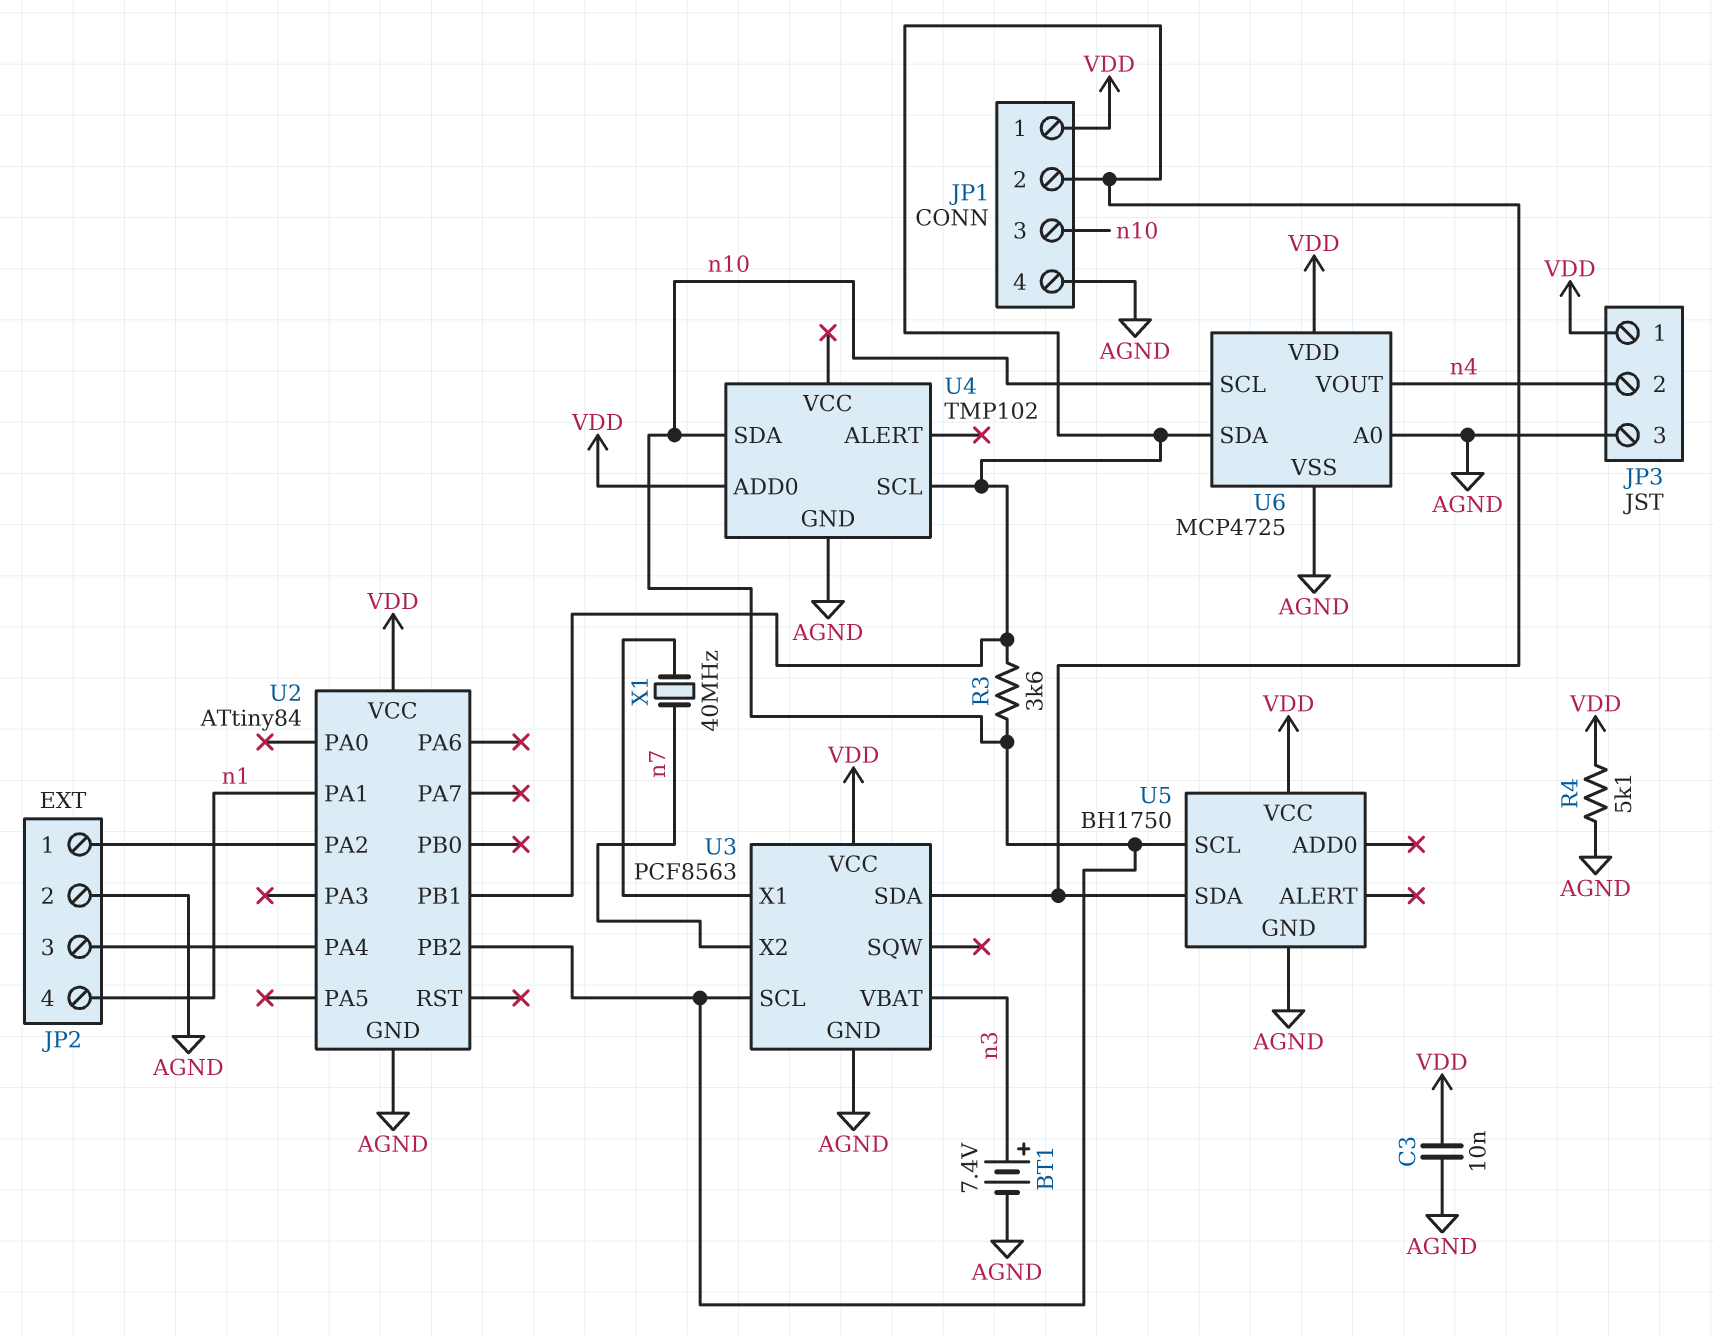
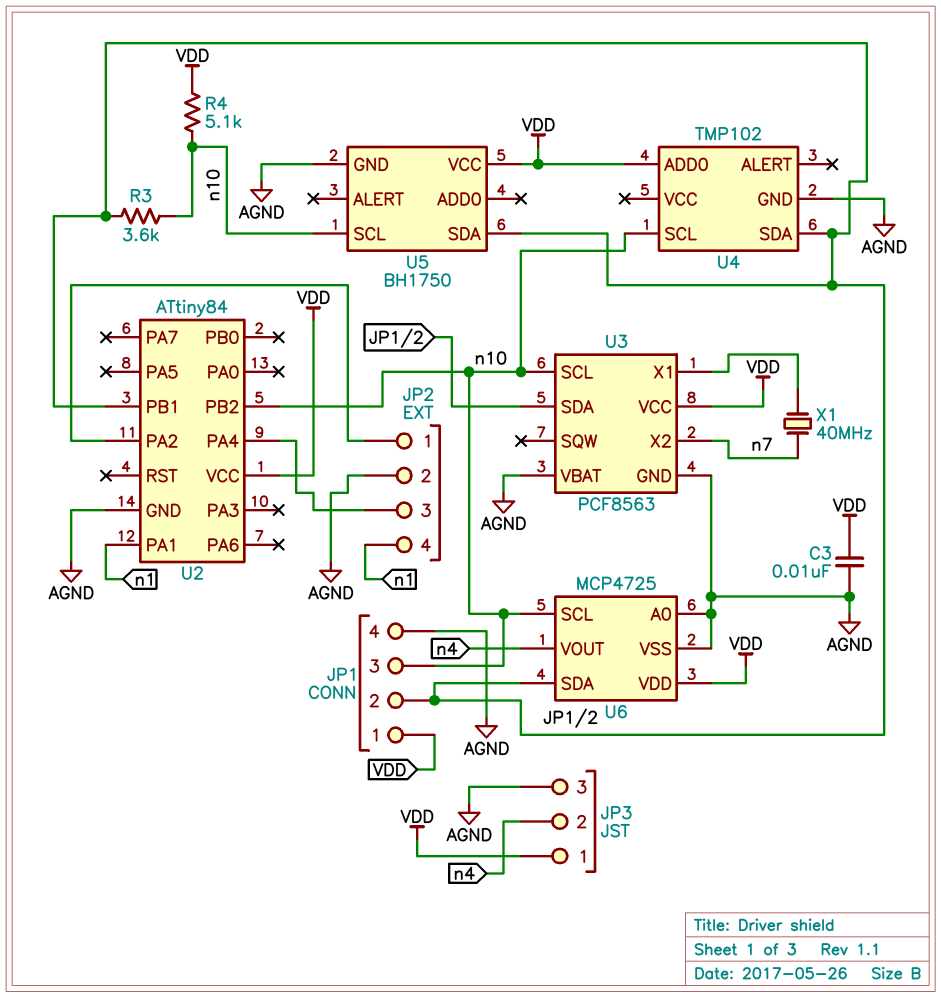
BT1: 7.4V (plus n3, minus AGND) -> none
R4: 5.1k (AGND, VDD) -> 5.1k (VDD, n10)
U3 pin VBAT: n3 -> AGND
U4 pin SCL: JP1/2 -> n10
U4 pin SDA: n10 -> JP1/2

